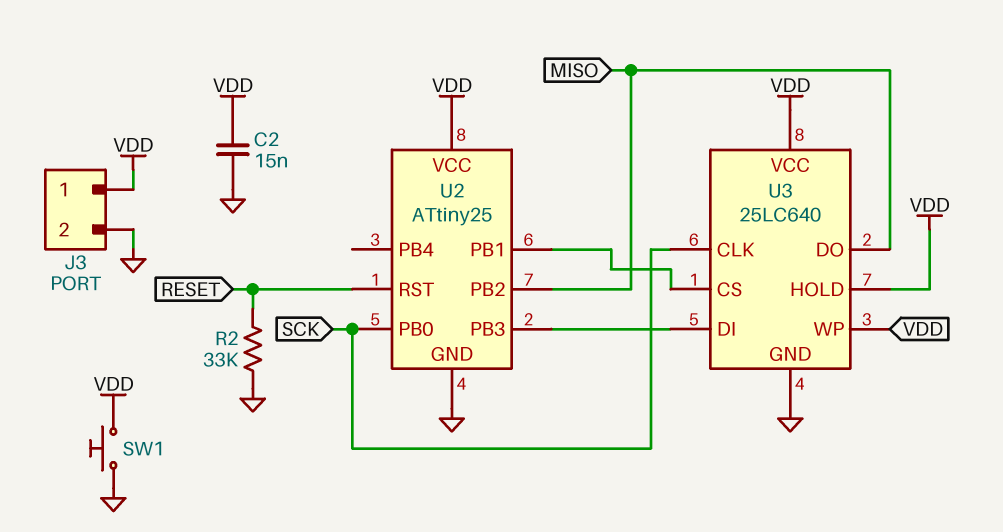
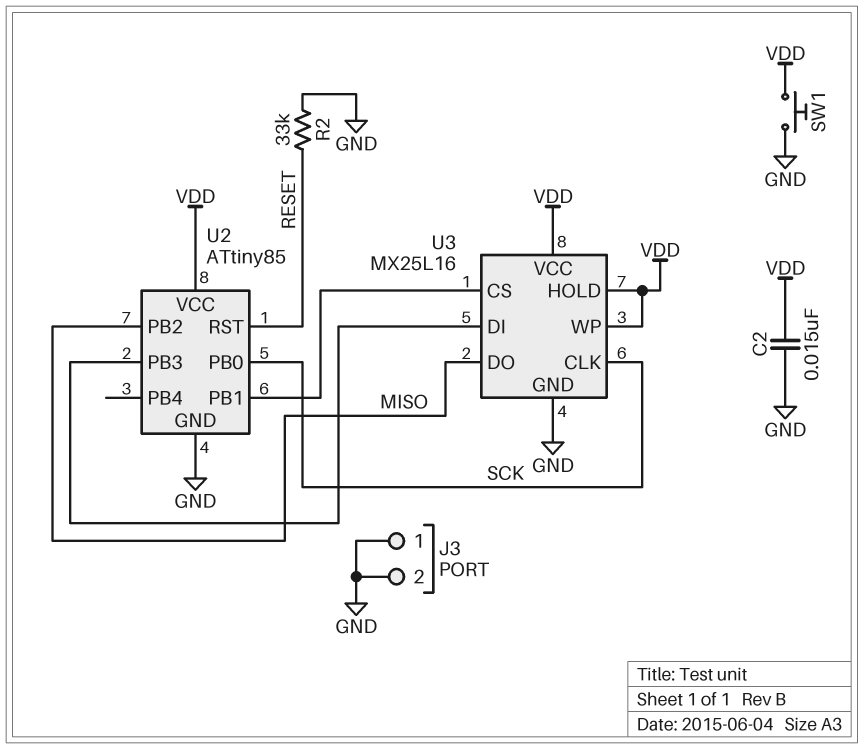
J3 pin 1: VDD -> GND
U2: ATtiny25 -> ATtiny85
U3: 25LC640 -> MX25L16

